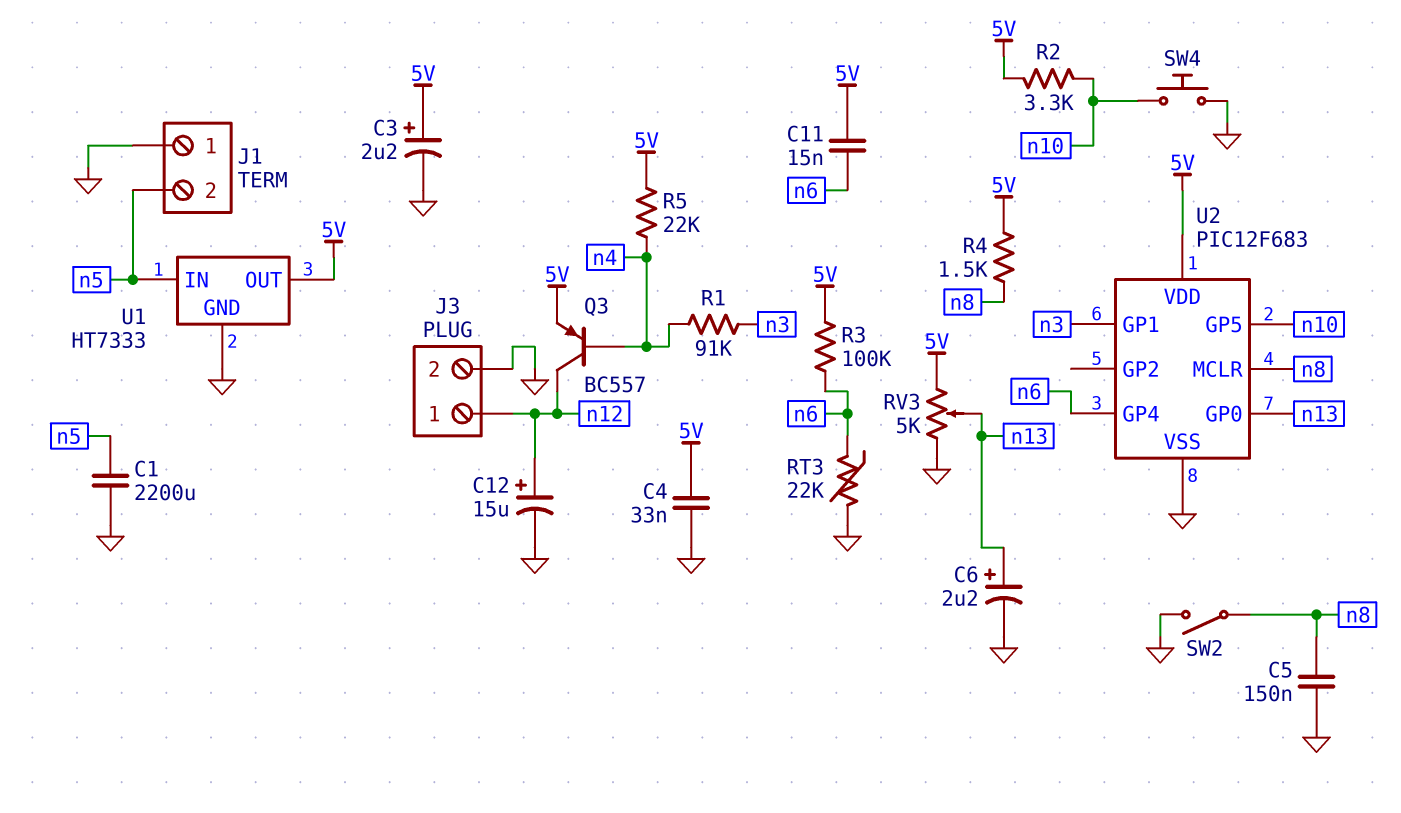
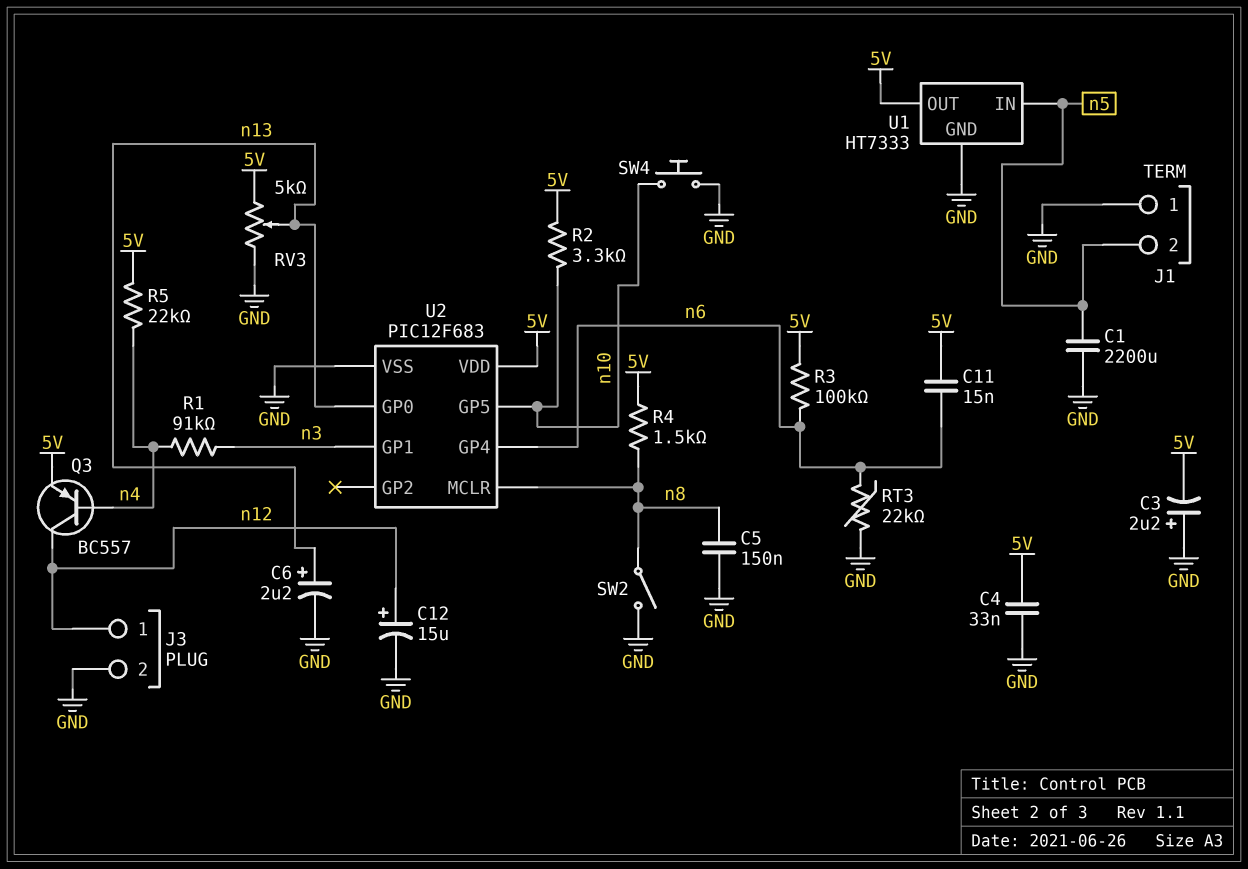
C3: 2.2uF (plus 5V, minus GND) -> 2.2uF (plus GND, minus 5V)

